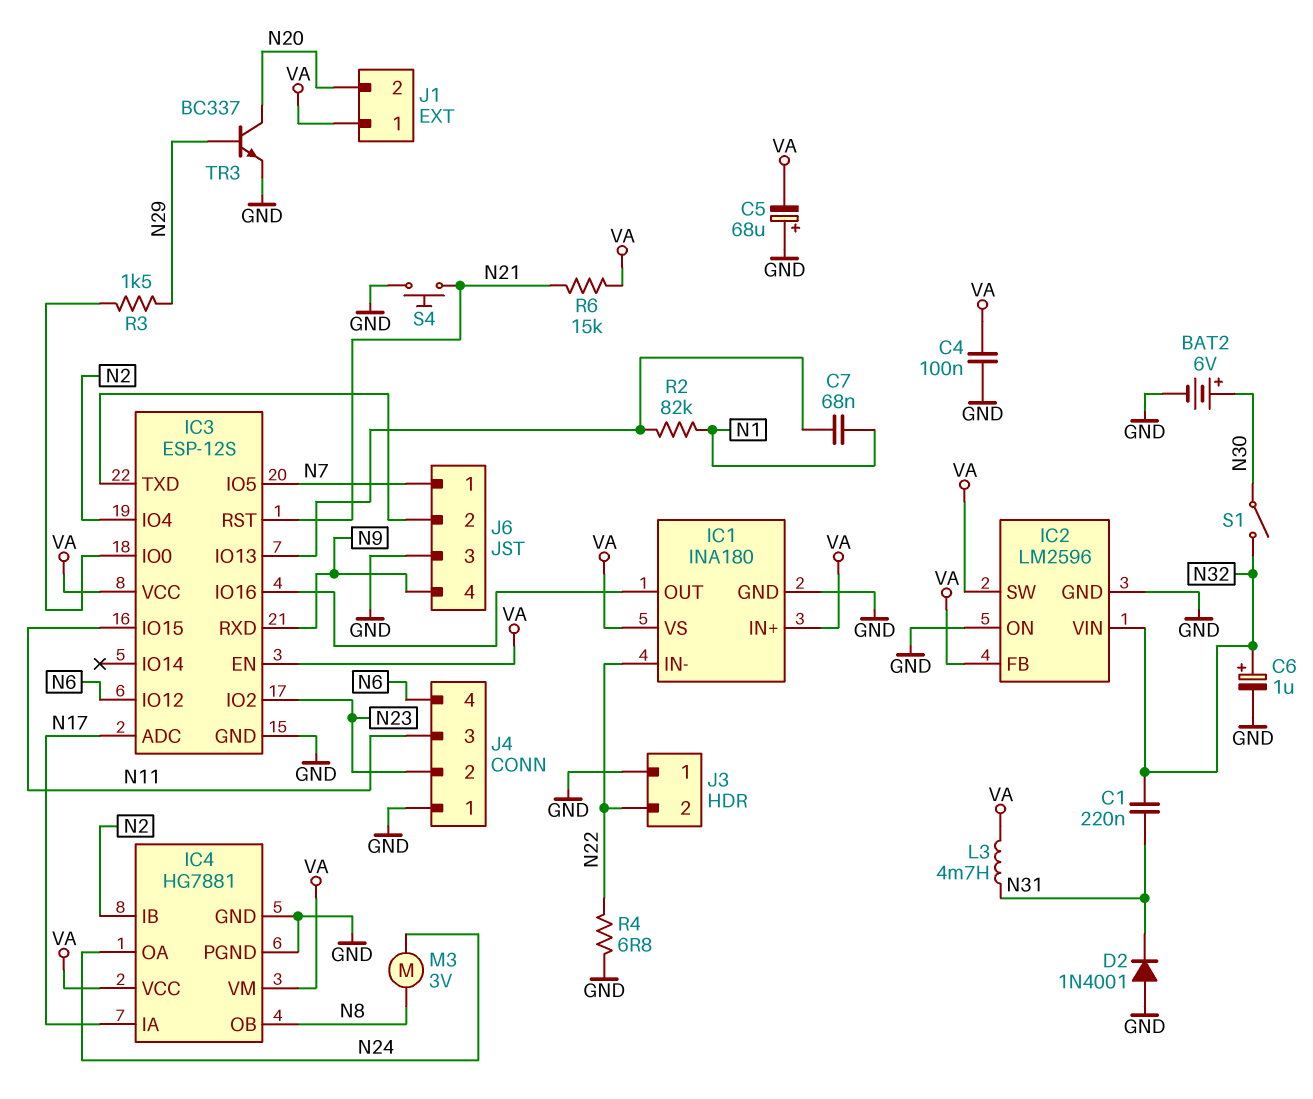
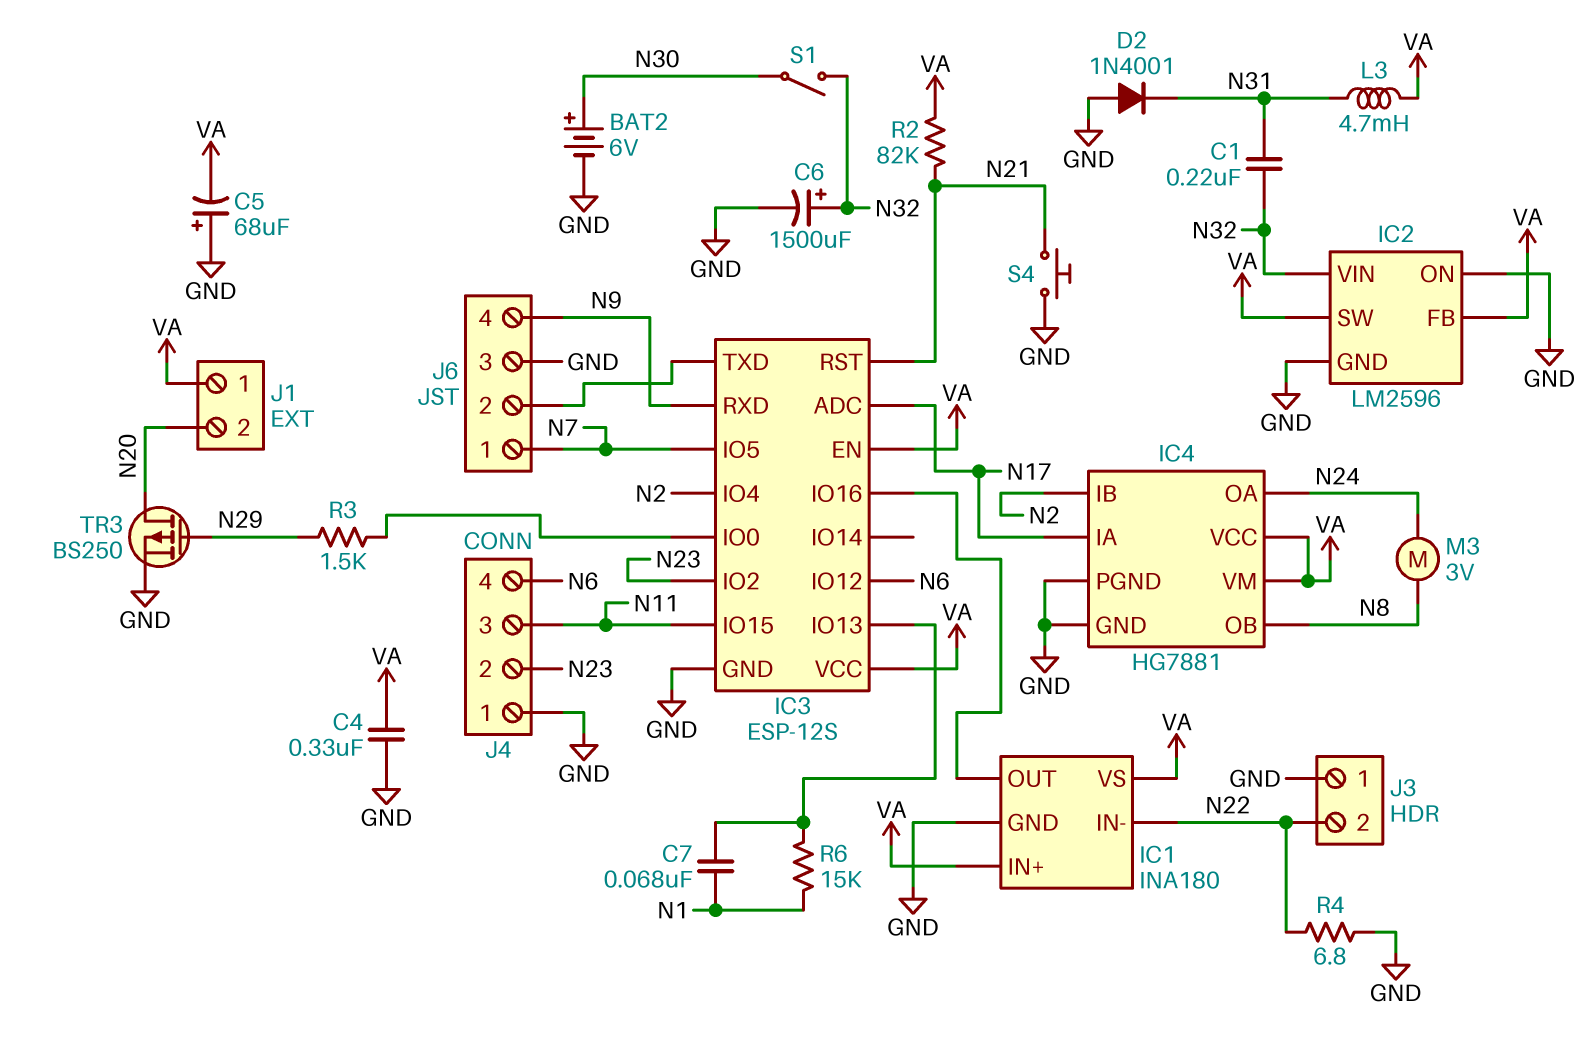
C4: 100nF (GND, VA) -> 330nF (GND, VA)
C6: 1uF (plus N32, minus GND) -> 1500uF (plus N32, minus GND)
R2: 82k (IC3/IO13, N1) -> 82k (N21, VA)
R6: 15k (N21, VA) -> 15k (IC3/IO13, N1)
TR3: NPN BC337 (B N29, C N20, E GND) -> PMOS BS250 (G N29, D N20, S GND)

